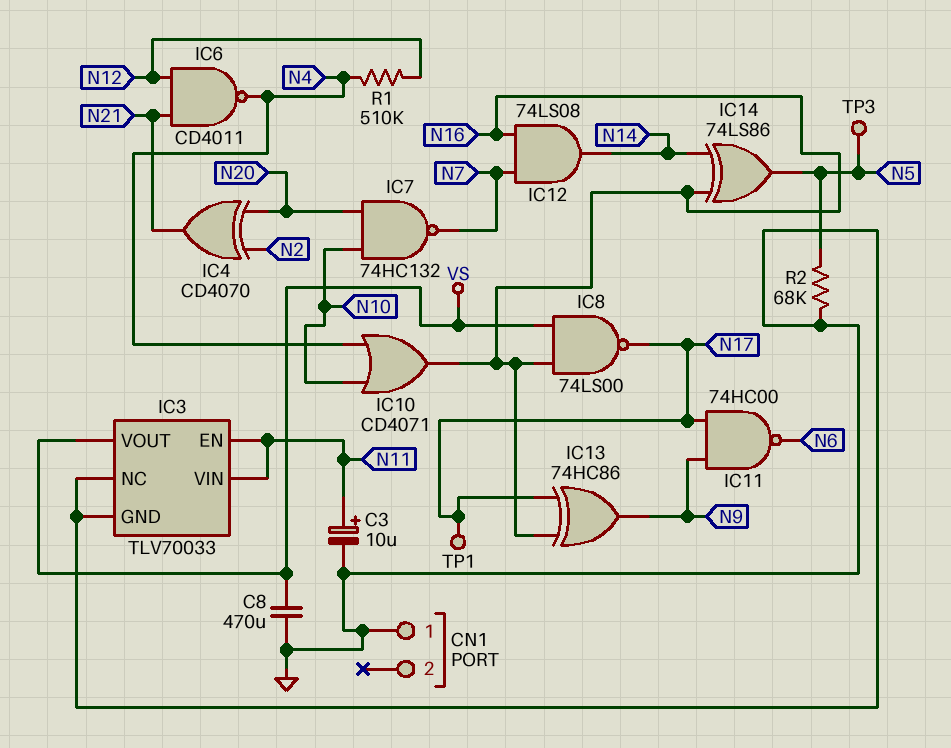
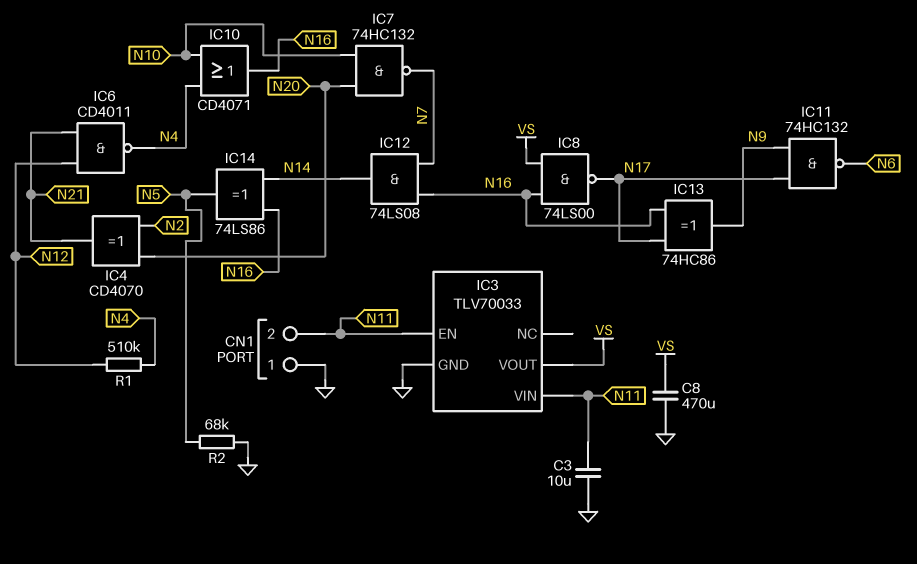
C3: 10uF (plus N11, minus GND) -> 10uF (GND, N11)
CN1 pin 2: none -> N11
IC3 pin NC: GND -> none
IC11: NAND 74HC00 (in N9, in N17, out N6) -> NAND 74HC132 (in N9, in N17, out N6)
TP1: test point (N17) -> none
TP3: test point (N5) -> none

